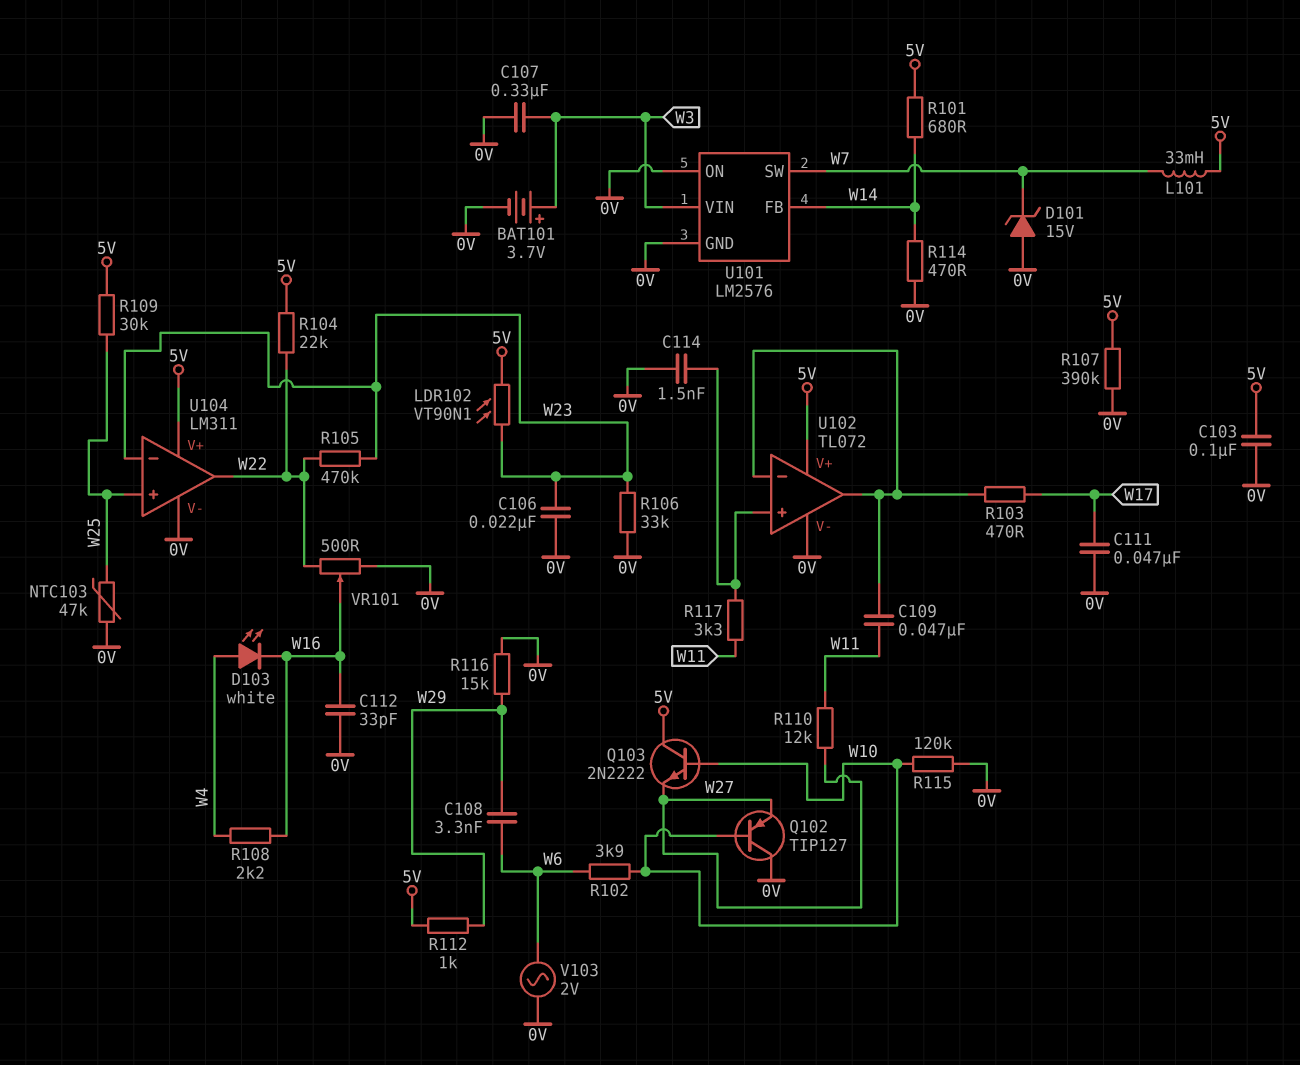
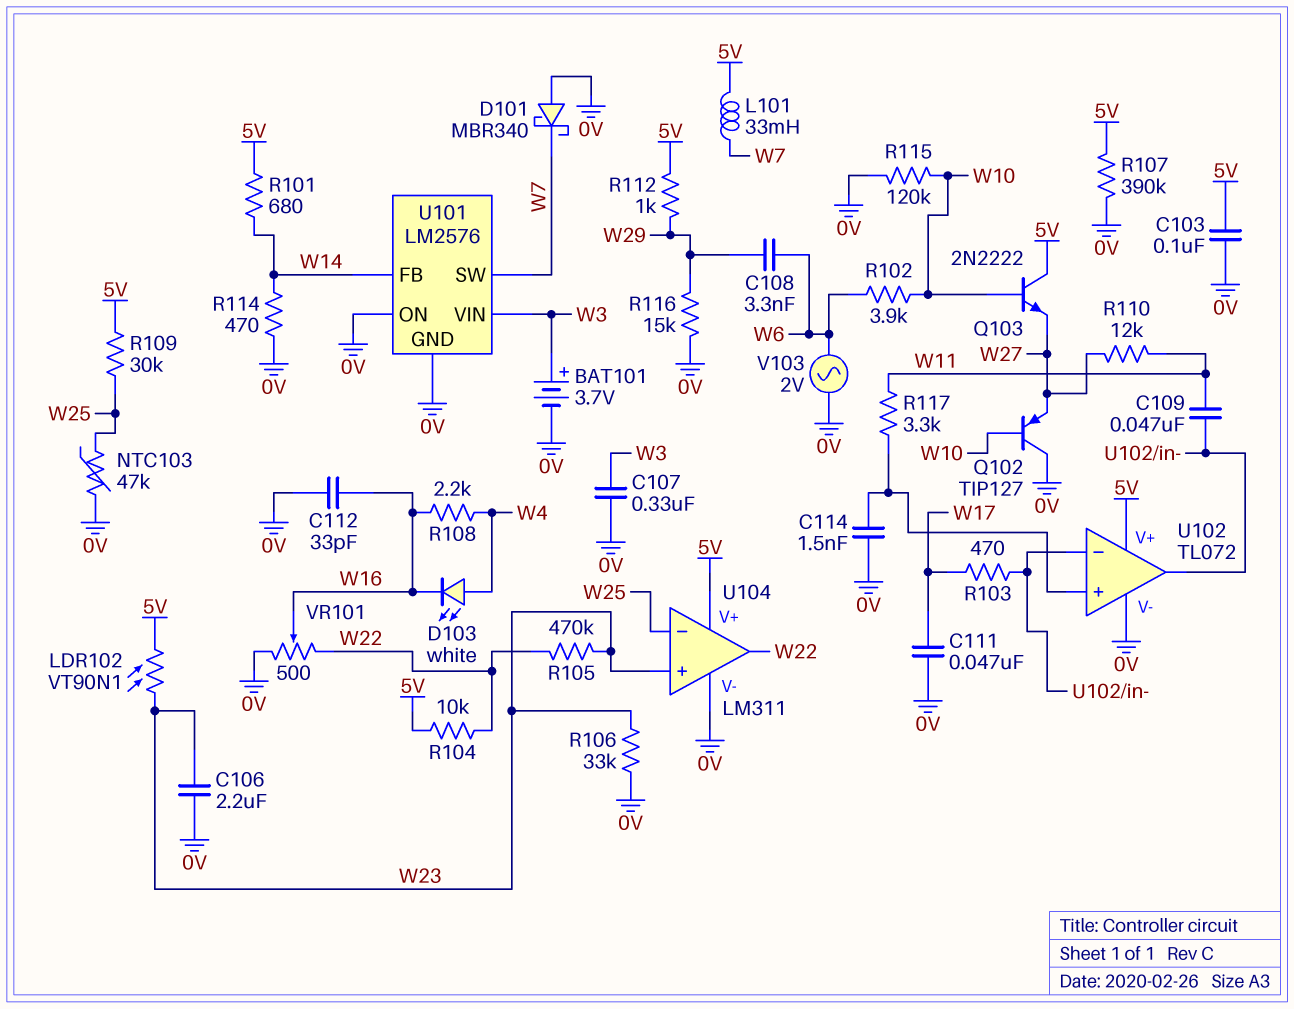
C106: 22nF (0V, W23) -> 2.2uF (0V, W23)
D101: zener 15V (A 0V, K W7) -> schottky MBR340 (A 0V, K W7)
R104: 22k (5V, W22) -> 10k (5V, W22)
U104 pin in+: W25 -> W23
U104 pin in-: W23 -> W25

